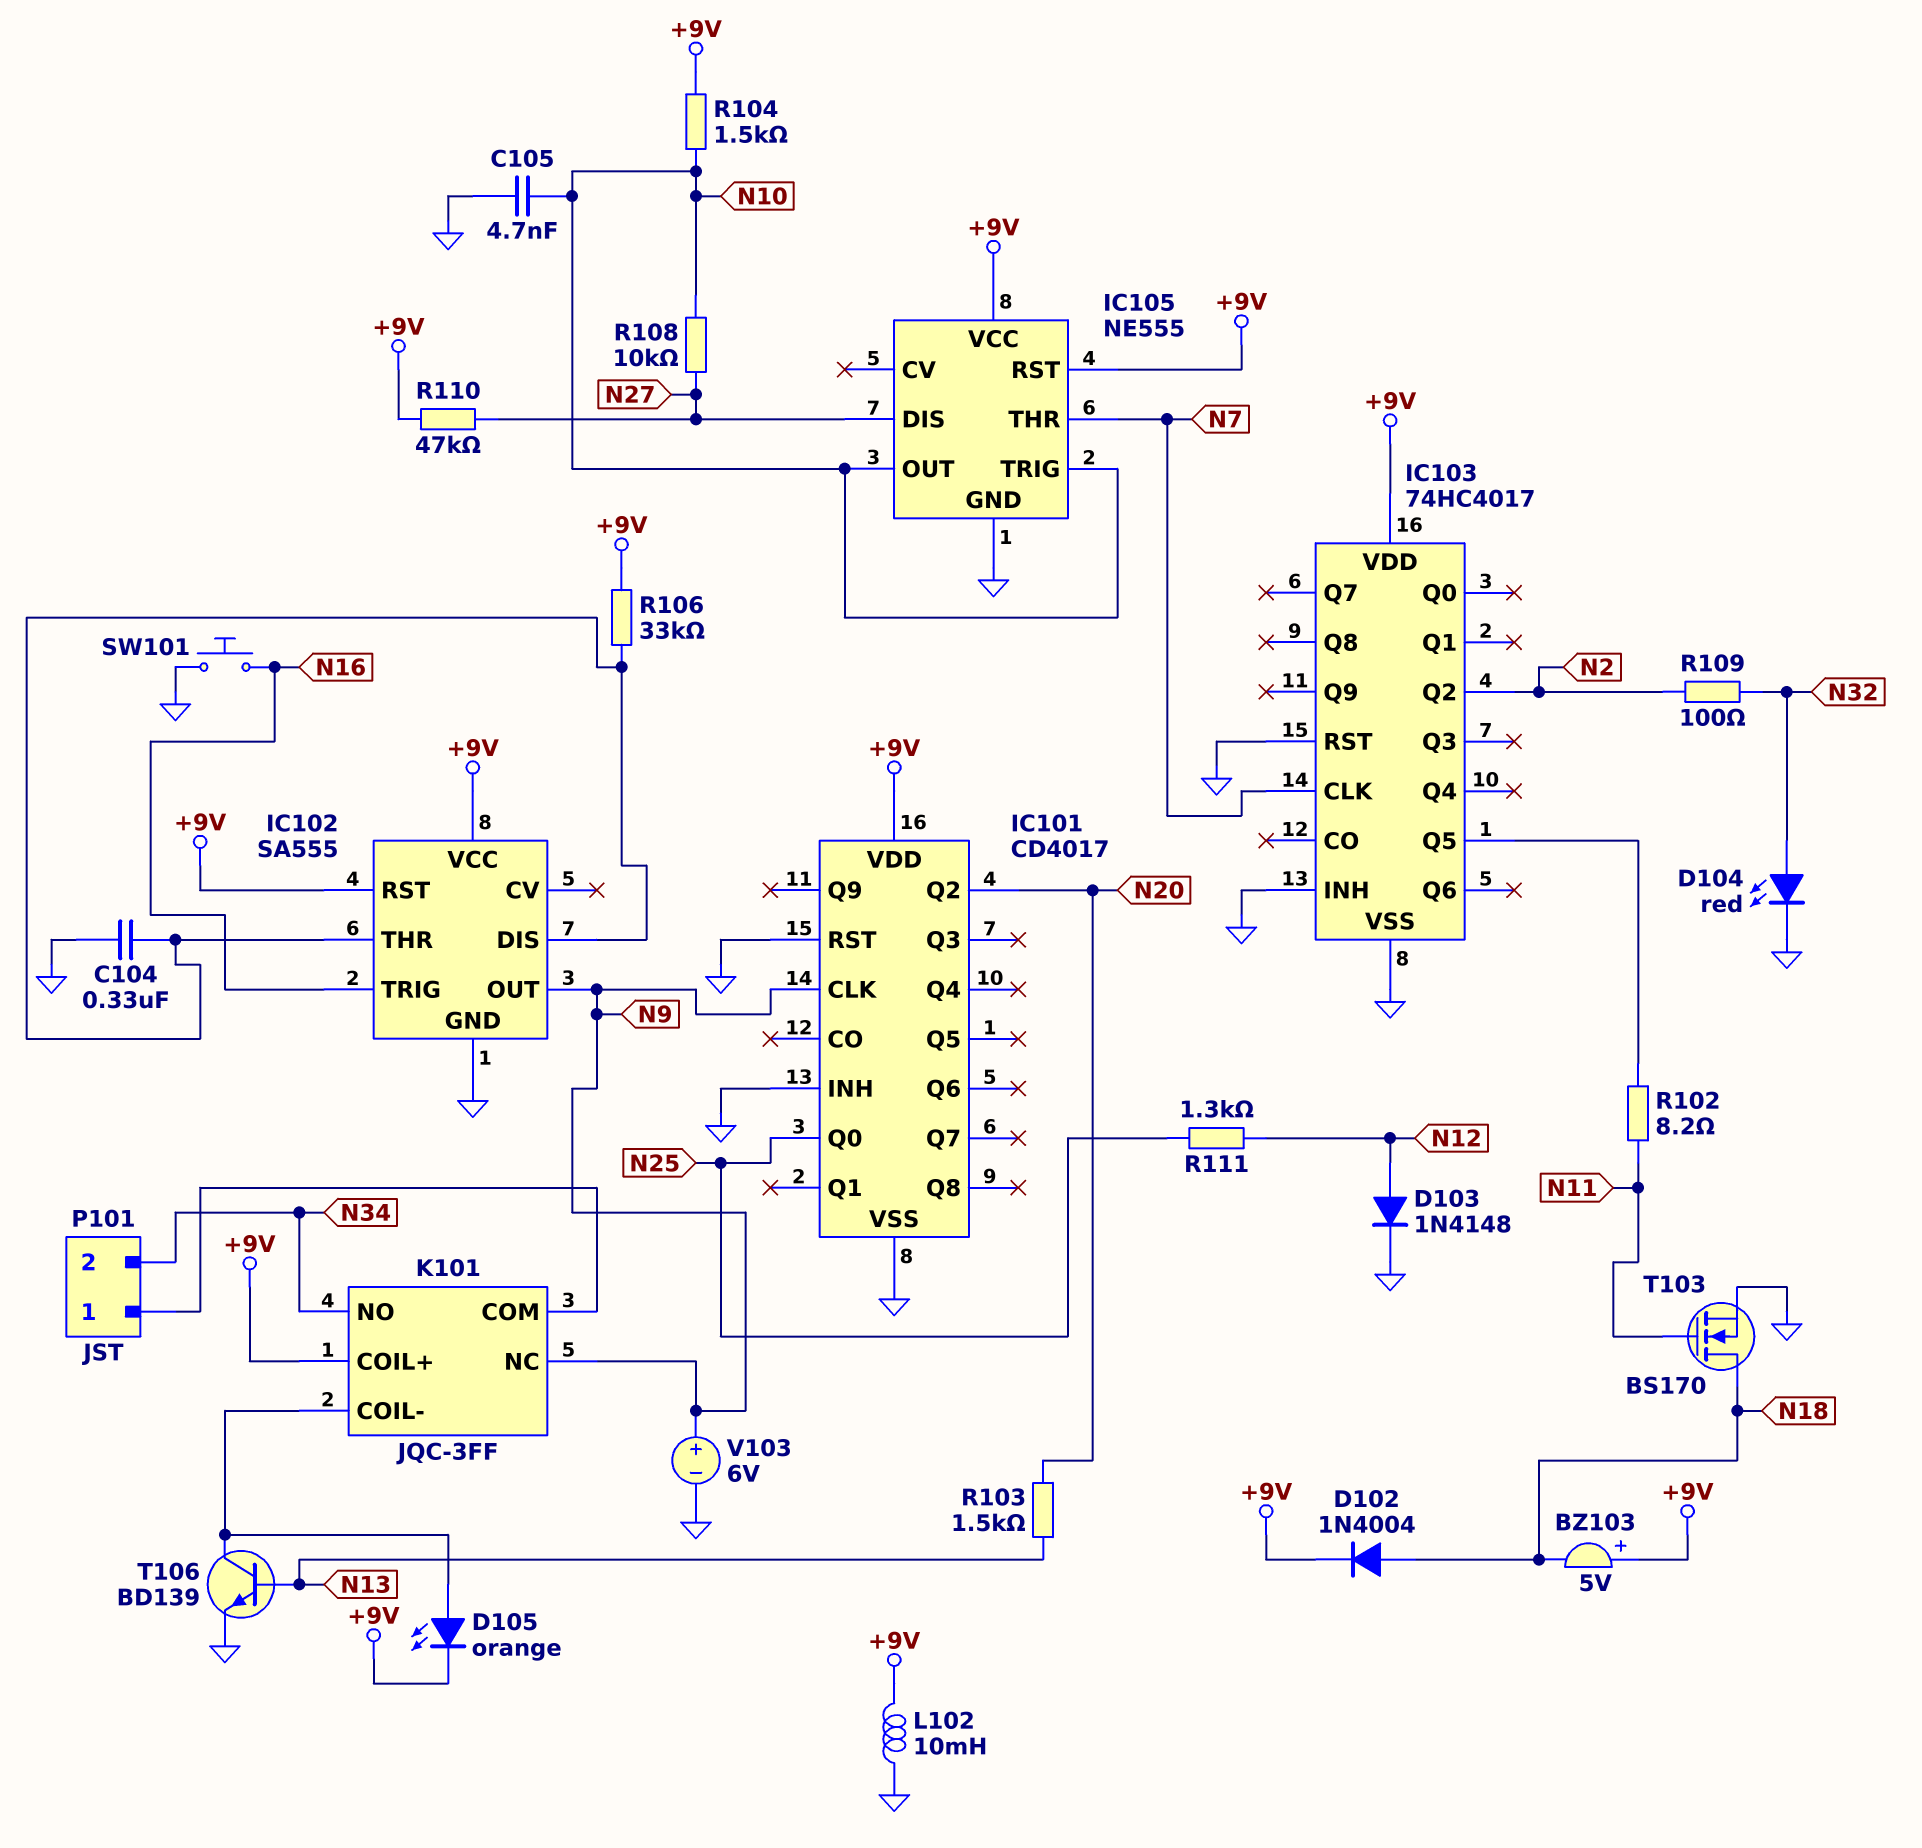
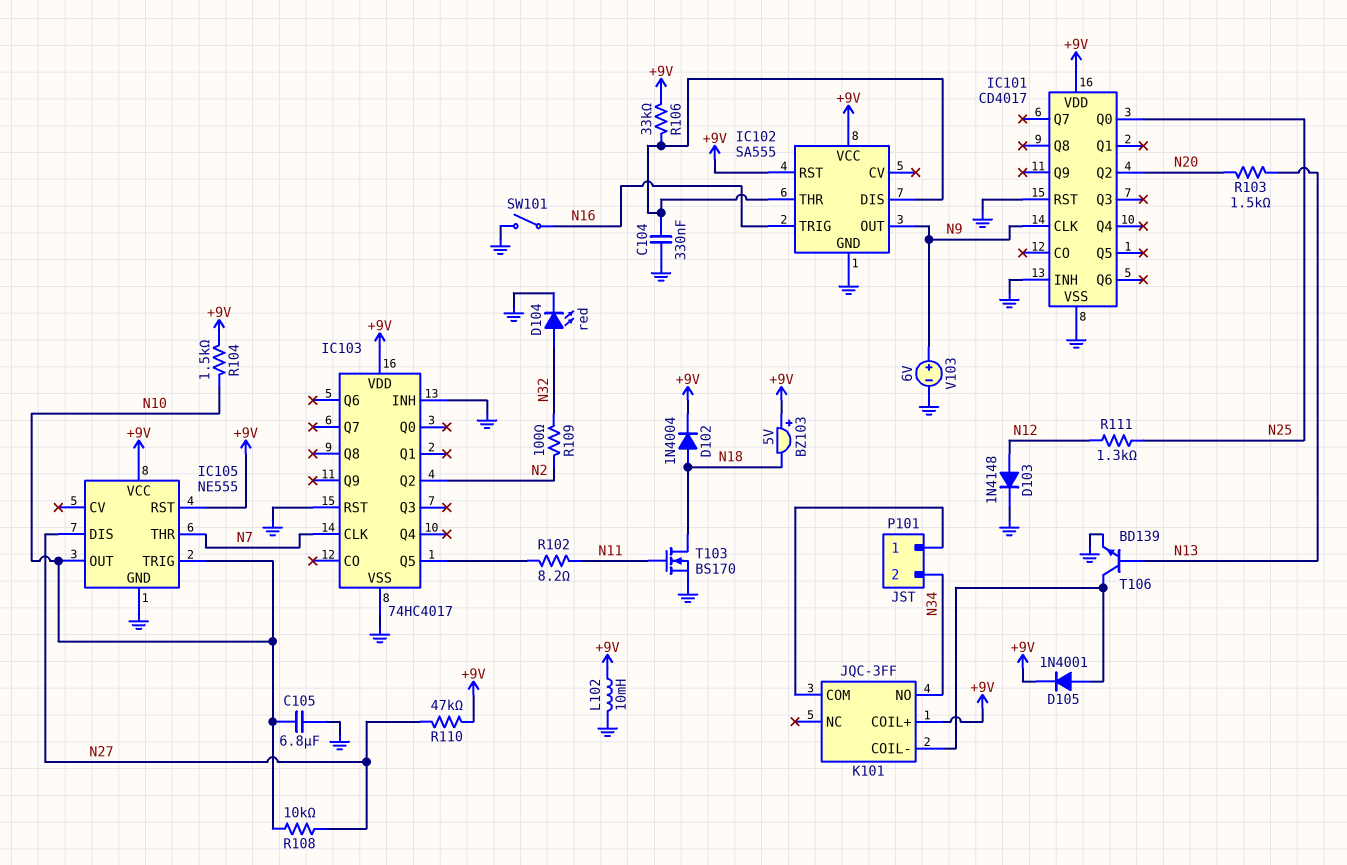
C105: 4.7nF (GND, N10) -> 6.8uF (GND, N10)
D105: LED orange (A K101/COIL-, K +9V) -> diode 1N4001 (A K101/COIL-, K +9V)
K101 pin NC: N9 -> none
SW101: button (GND, N16) -> switch (GND, N16)

